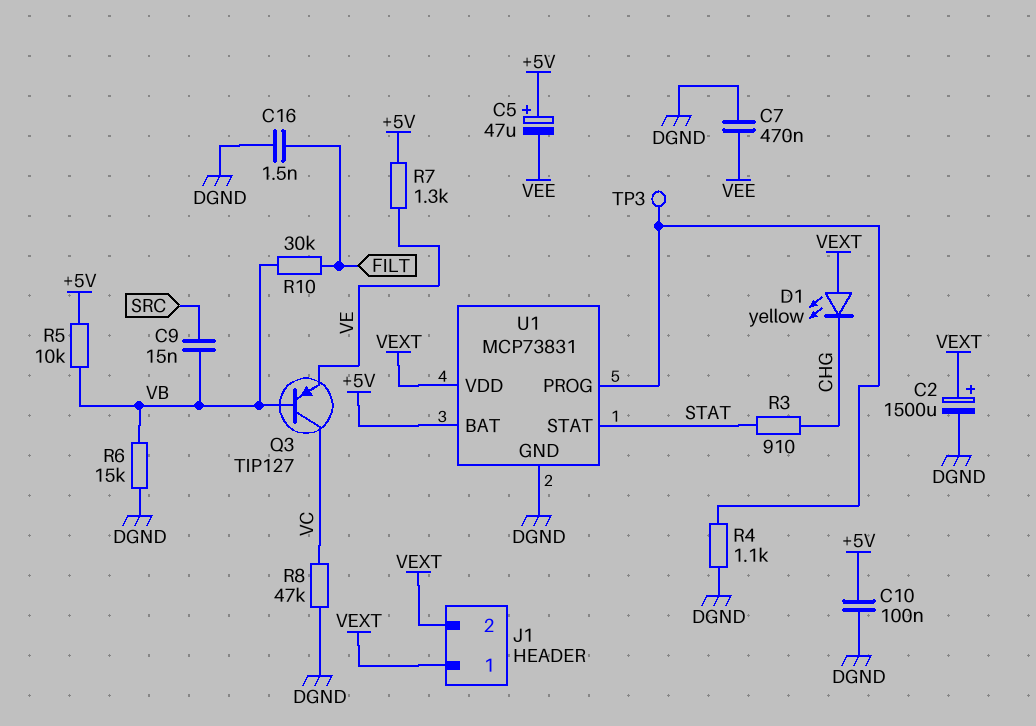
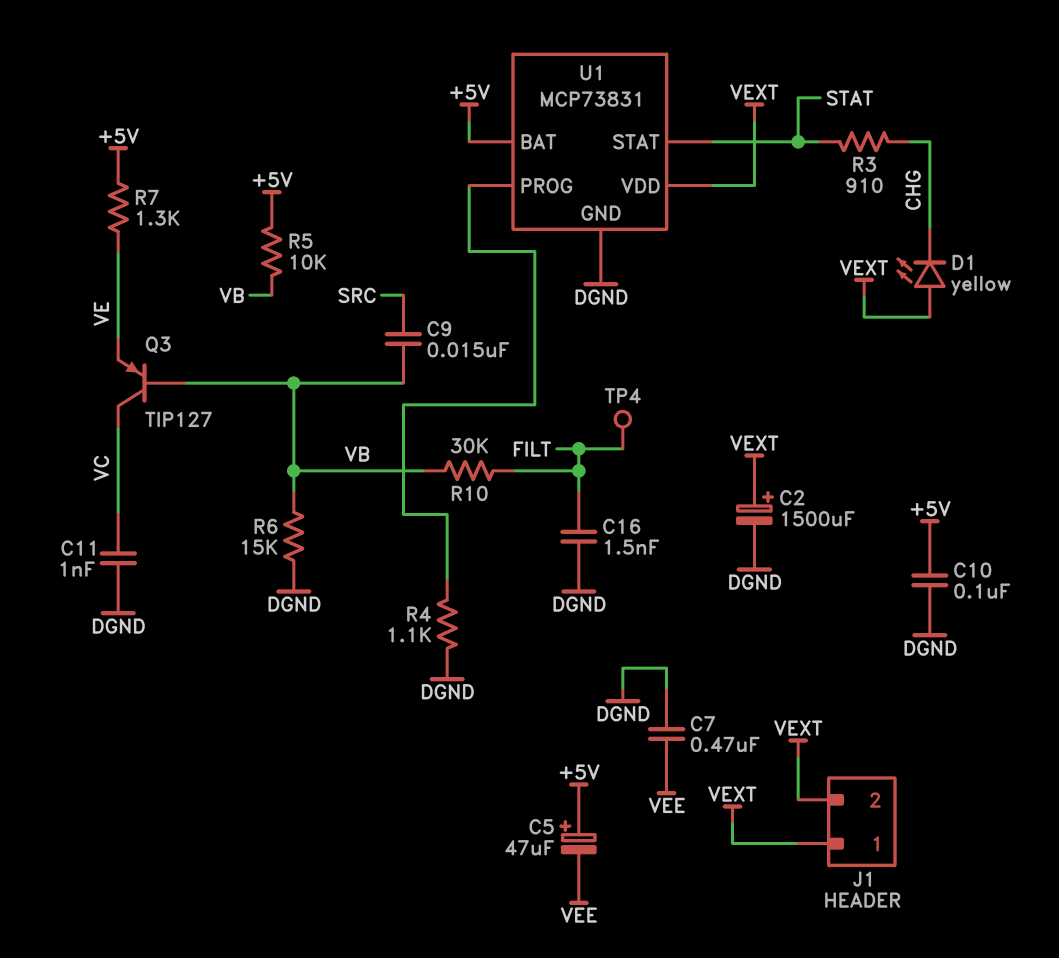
C11: none -> 1nF (DGND, VC)
R8: 47k (DGND, VC) -> none
TP3: test point (U1/PROG) -> none
TP4: none -> test point (FILT)

